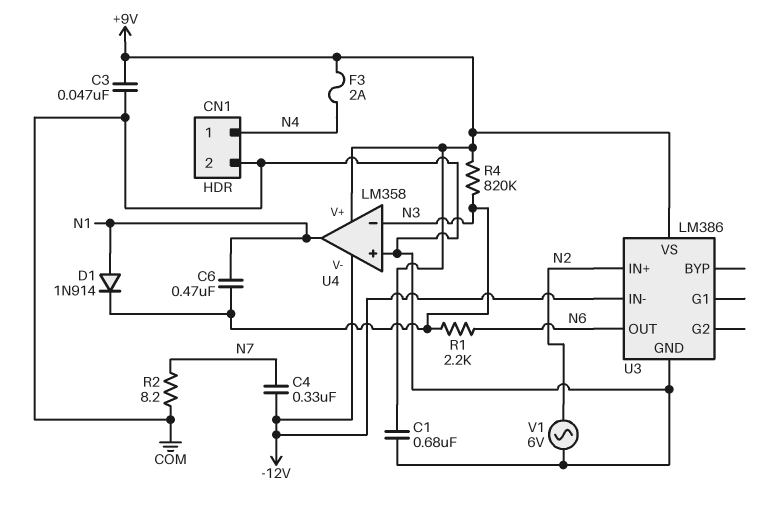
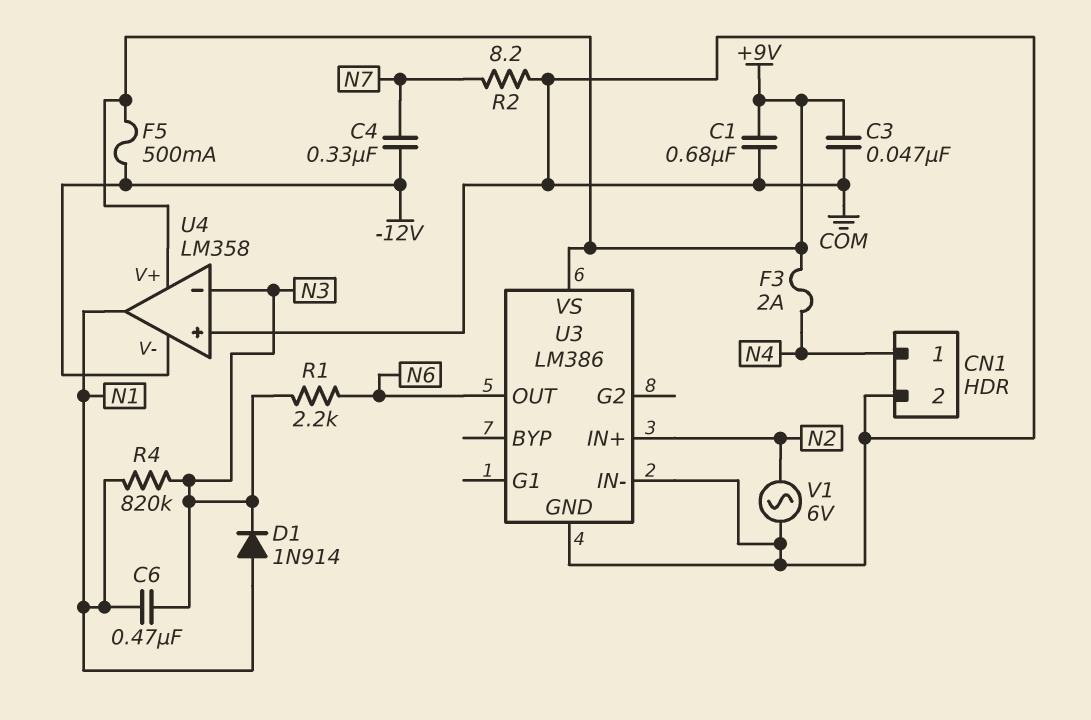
F5: none -> 500mA (+9V, -12V)
R4: 820k (+9V, N3) -> 820k (N1, N3)
U3 pin IN-: -12V -> COM

